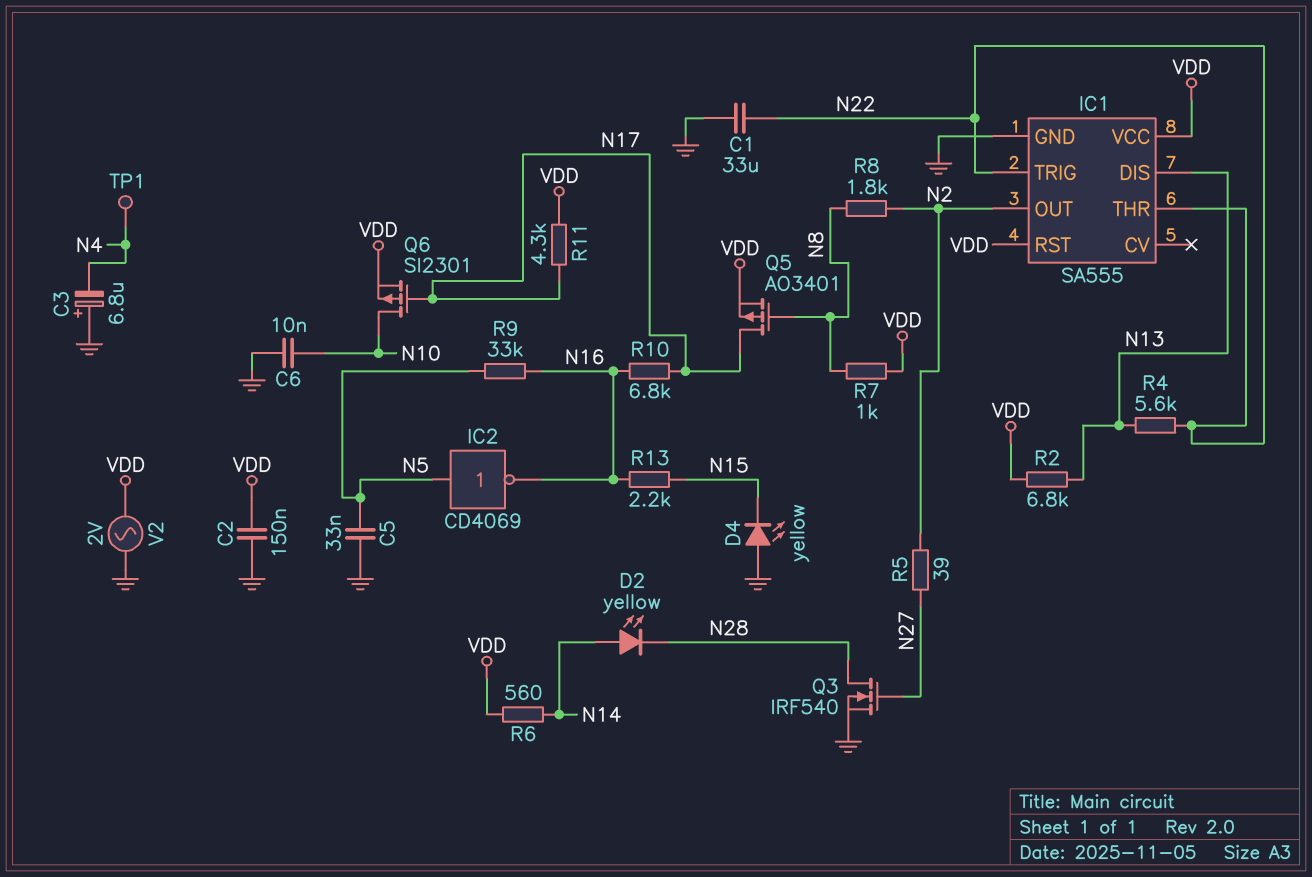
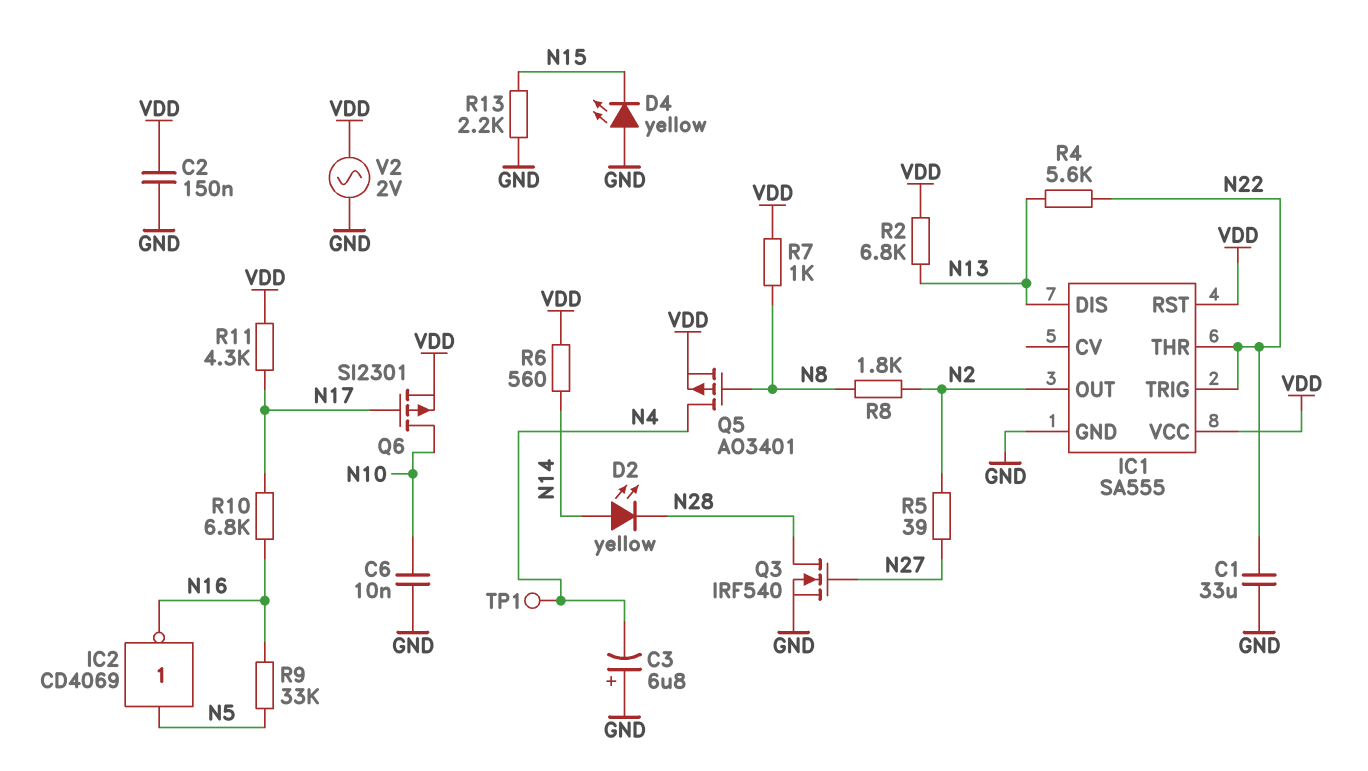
C5: 33nF (GND, N5) -> none
Q5: PMOS AO3401 (G N8, D N17, S VDD) -> PMOS AO3401 (G N8, D N4, S VDD)
R13: 2.2k (N15, N16) -> 2.2k (GND, N15)

